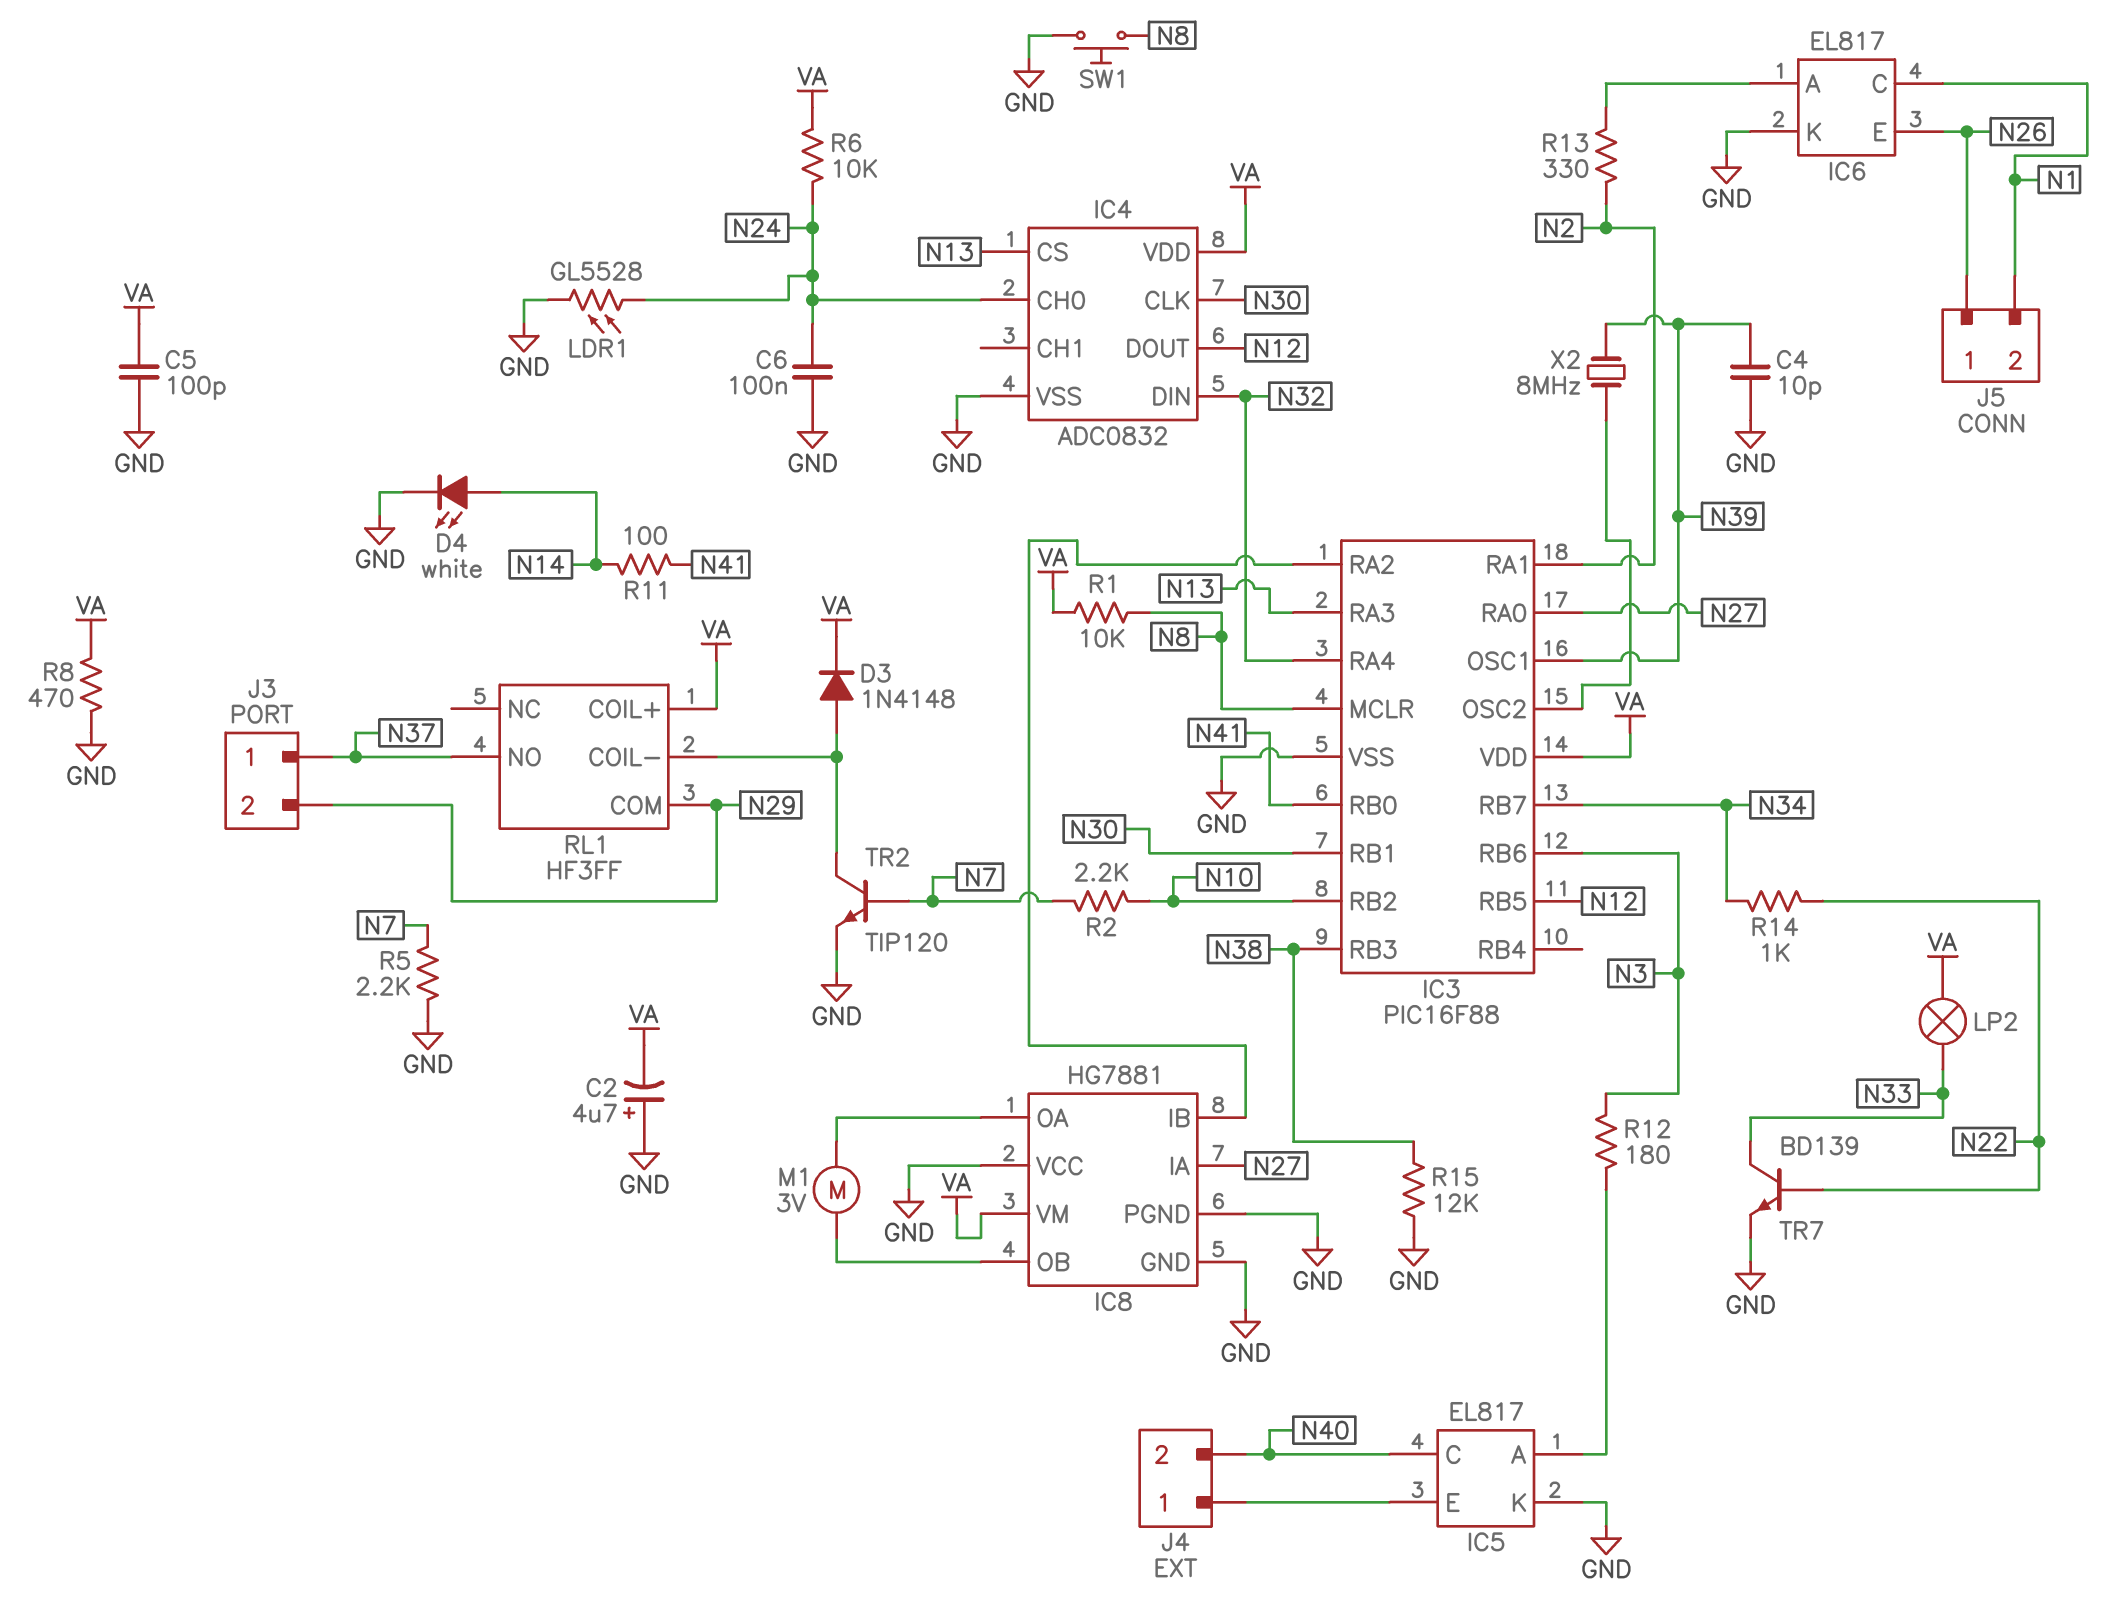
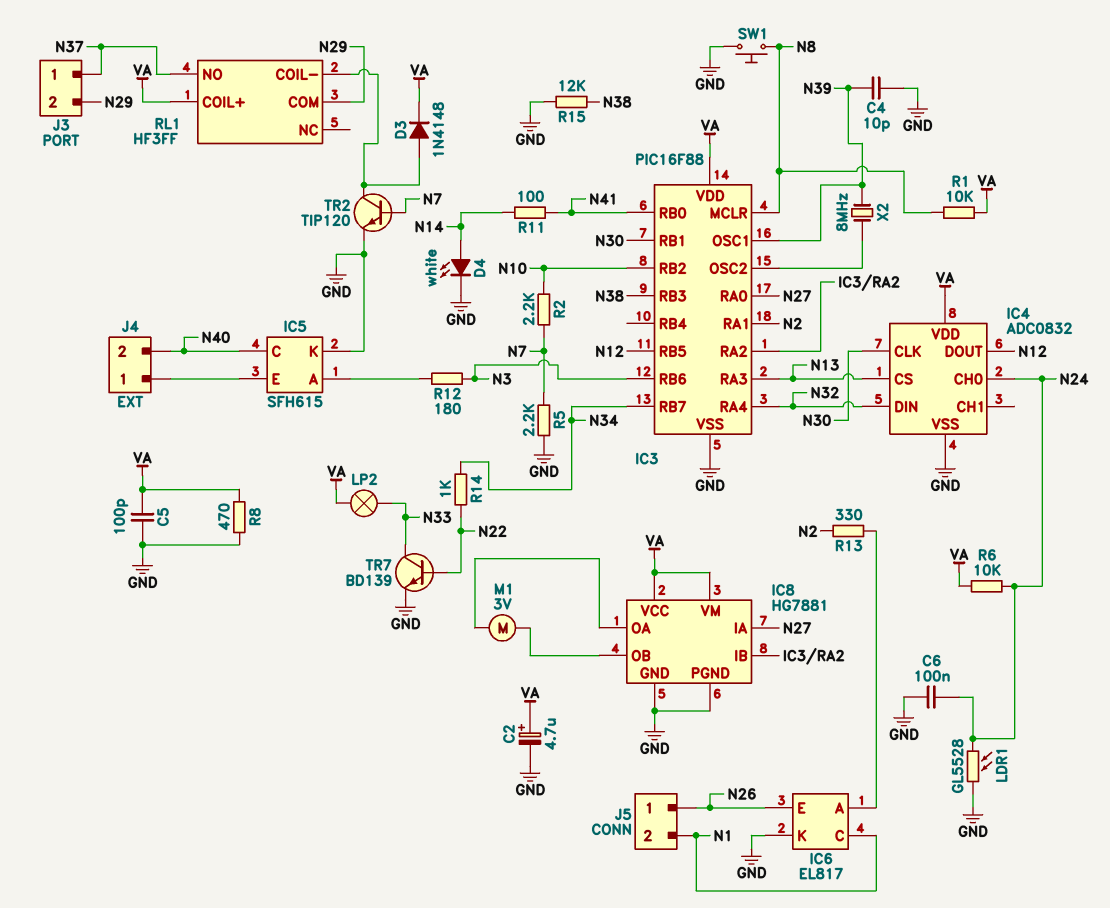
C2: 4.7uF (plus GND, minus VA) -> 4.7uF (plus VA, minus GND)
IC5: EL817 -> SFH615
IC8 pin VCC: GND -> VA

